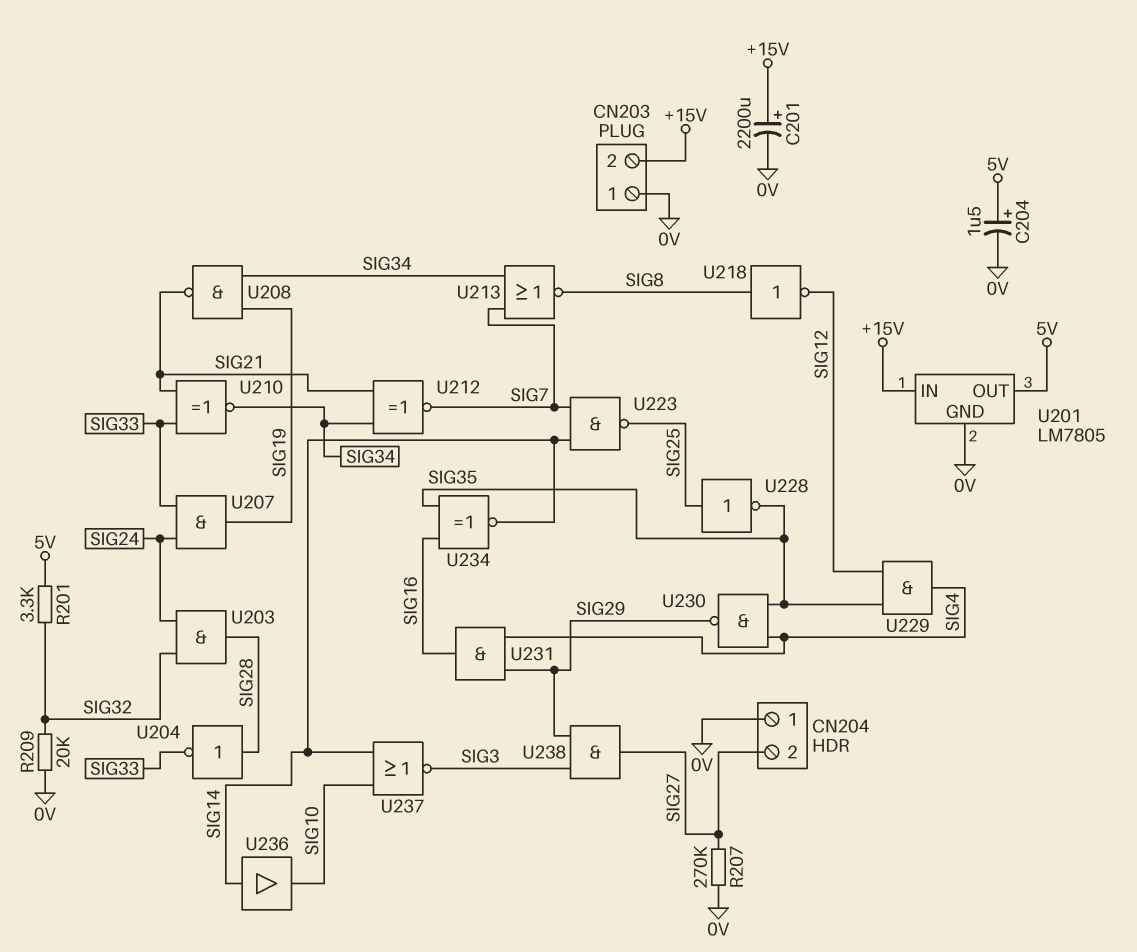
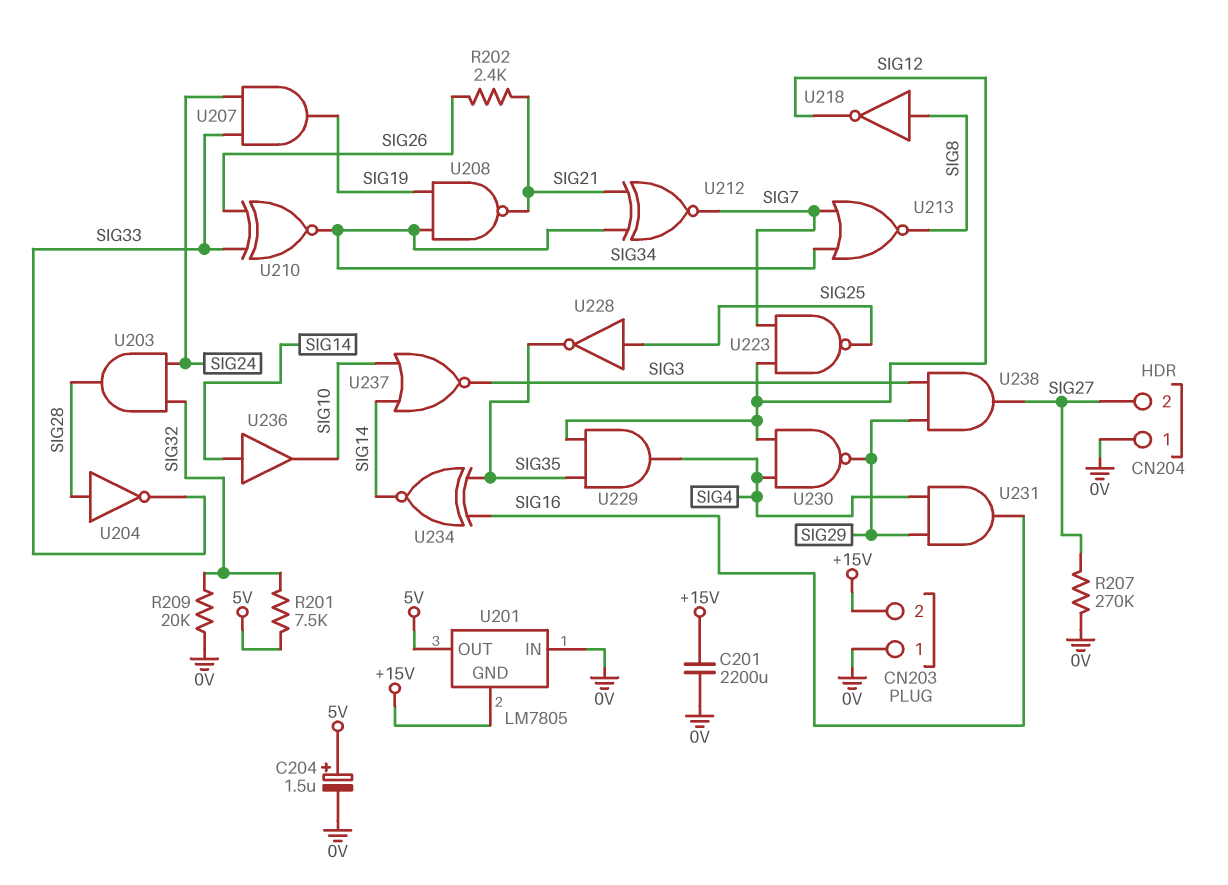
C201: 2200uF (plus +15V, minus 0V) -> 2200uF (+15V, 0V)
R201: 3.3k (5V, SIG32) -> 7.5k (5V, SIG32)
R202: none -> 2.4k (SIG21, SIG26)
U201 pin GND: 0V -> +15V
U201 pin IN: +15V -> 0V
U210: XNOR (in SIG21, in SIG33, out SIG34) -> XNOR (in SIG26, in SIG33, out SIG34)
U223: NAND (in SIG7, in SIG14, out SIG25) -> NAND (in SIG7, in SIG12, out SIG25)
U230: NAND (in SIG4, in SIG35, out SIG29) -> NAND (in SIG4, in SIG12, out SIG29)

